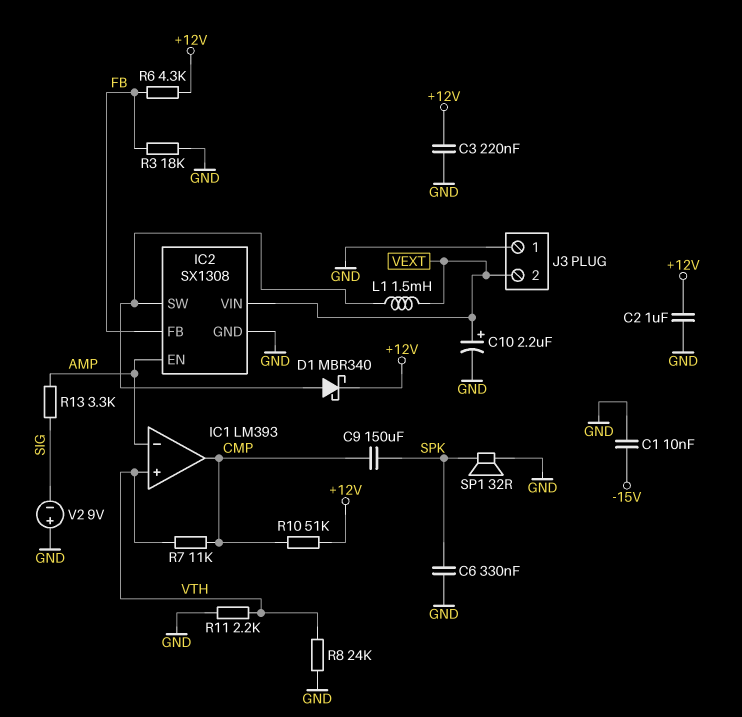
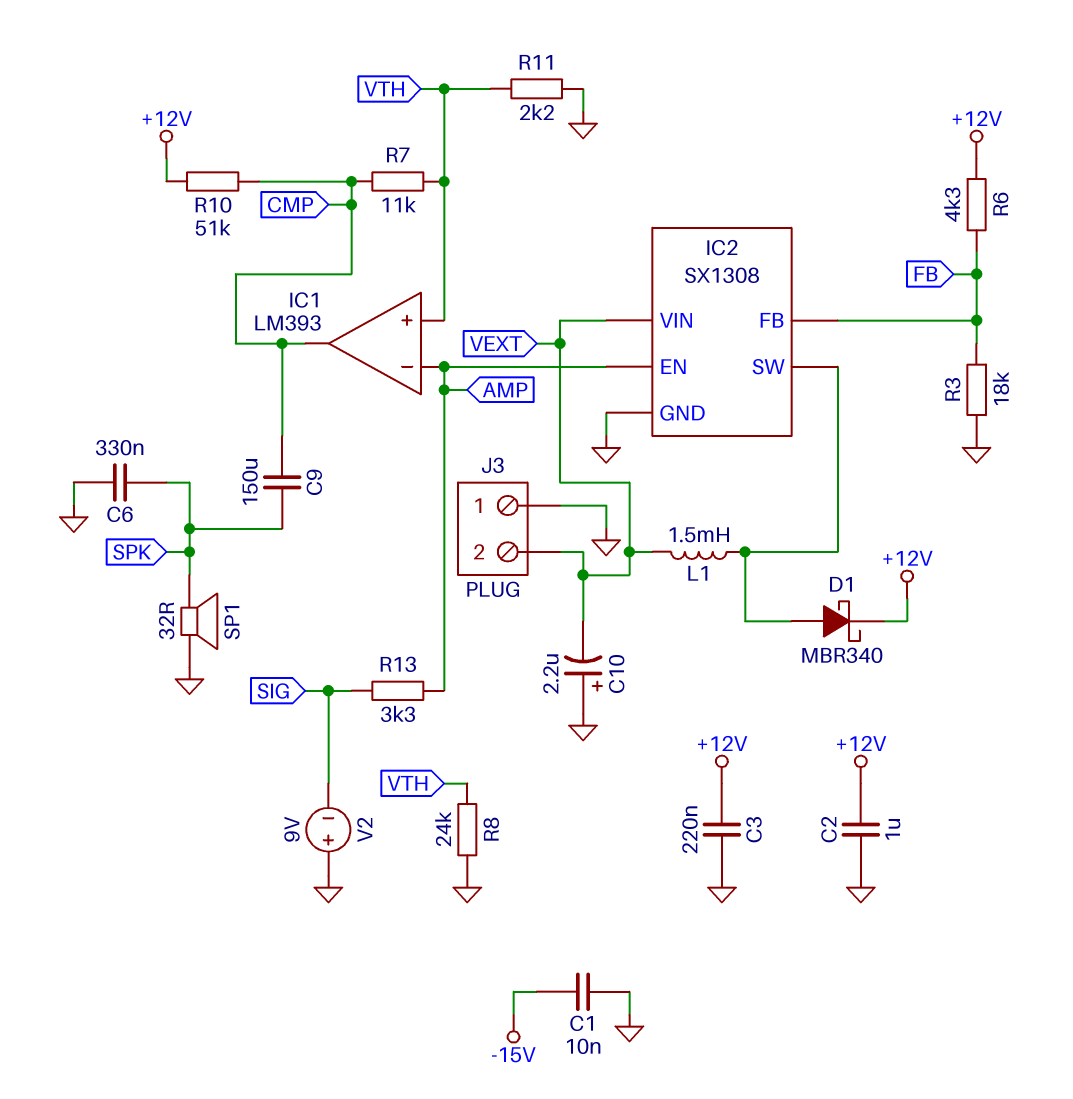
C10: 2.2uF (plus VEXT, minus GND) -> 2.2uF (plus GND, minus VEXT)

